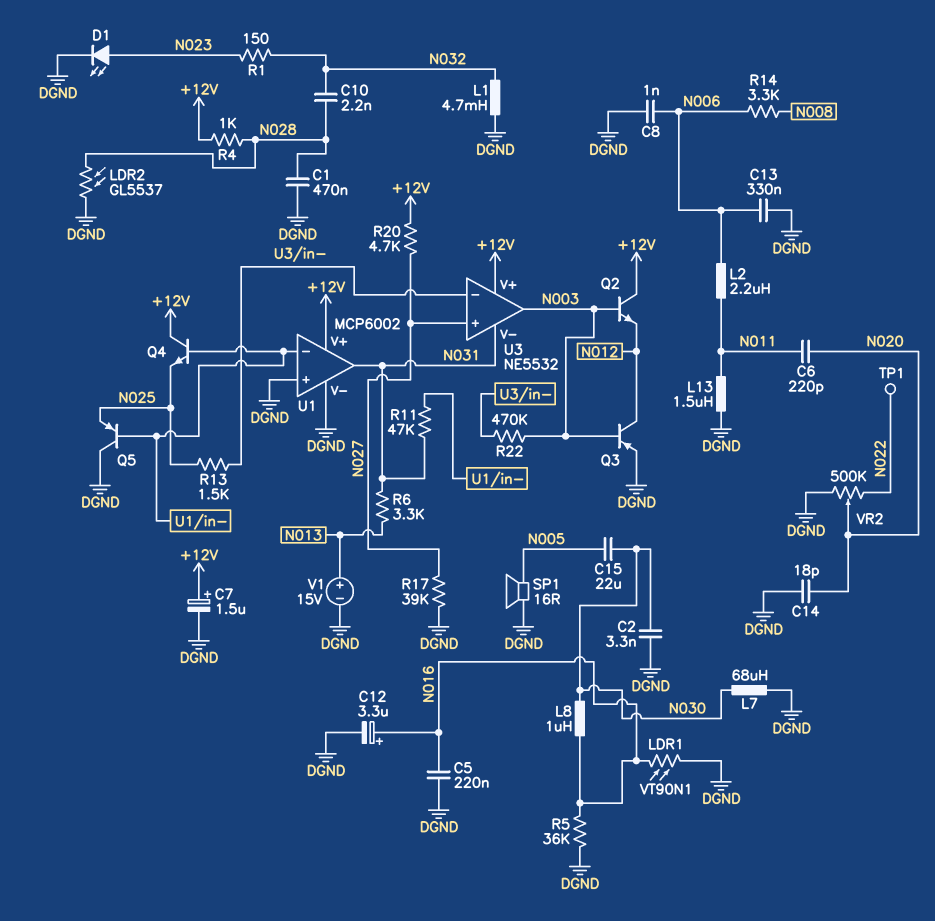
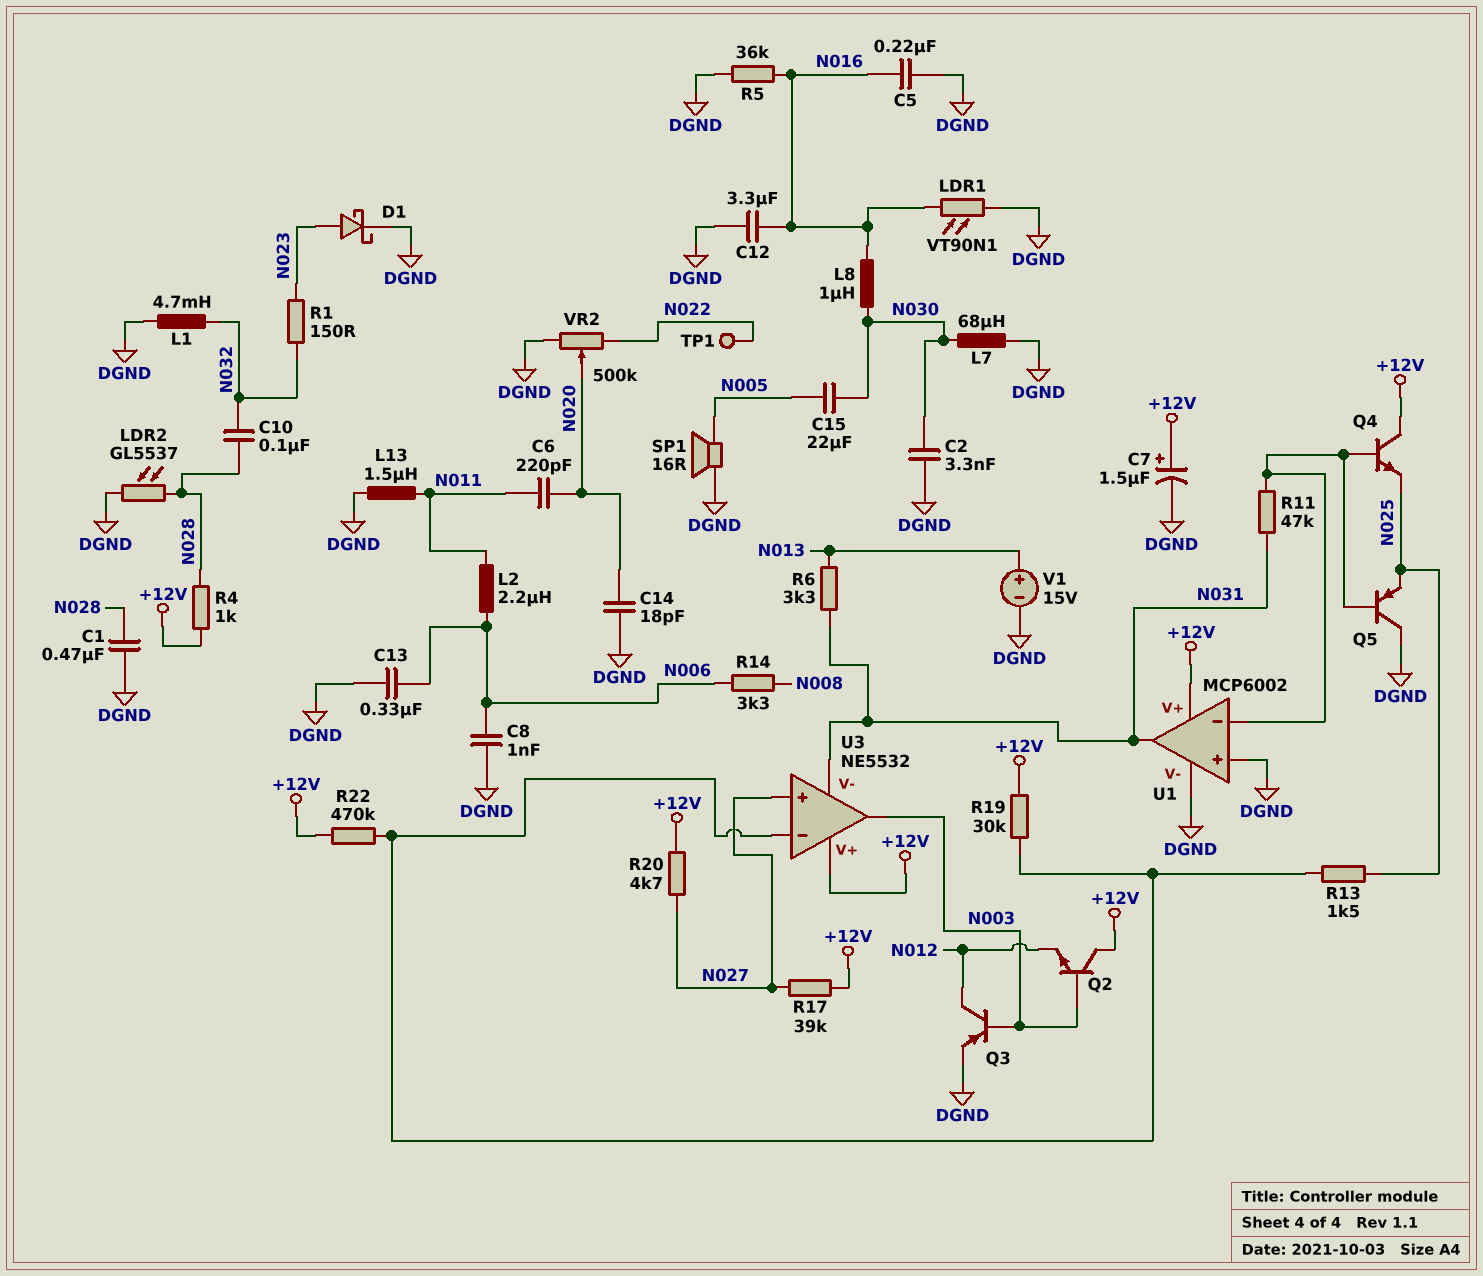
C10: 2.2nF (N028, N032) -> 100nF (N028, N032)
C12: 3.3uF (plus N016, minus DGND) -> 3.3uF (DGND, N016)
D1: LED (A N023, K DGND) -> schottky (A N023, K DGND)
R17: 39k (DGND, N027) -> 39k (+12V, N027)
R19: none -> 30k (+12V, U3/in-)
R22: 470k (N003, U3/in-) -> 470k (+12V, U3/in-)

